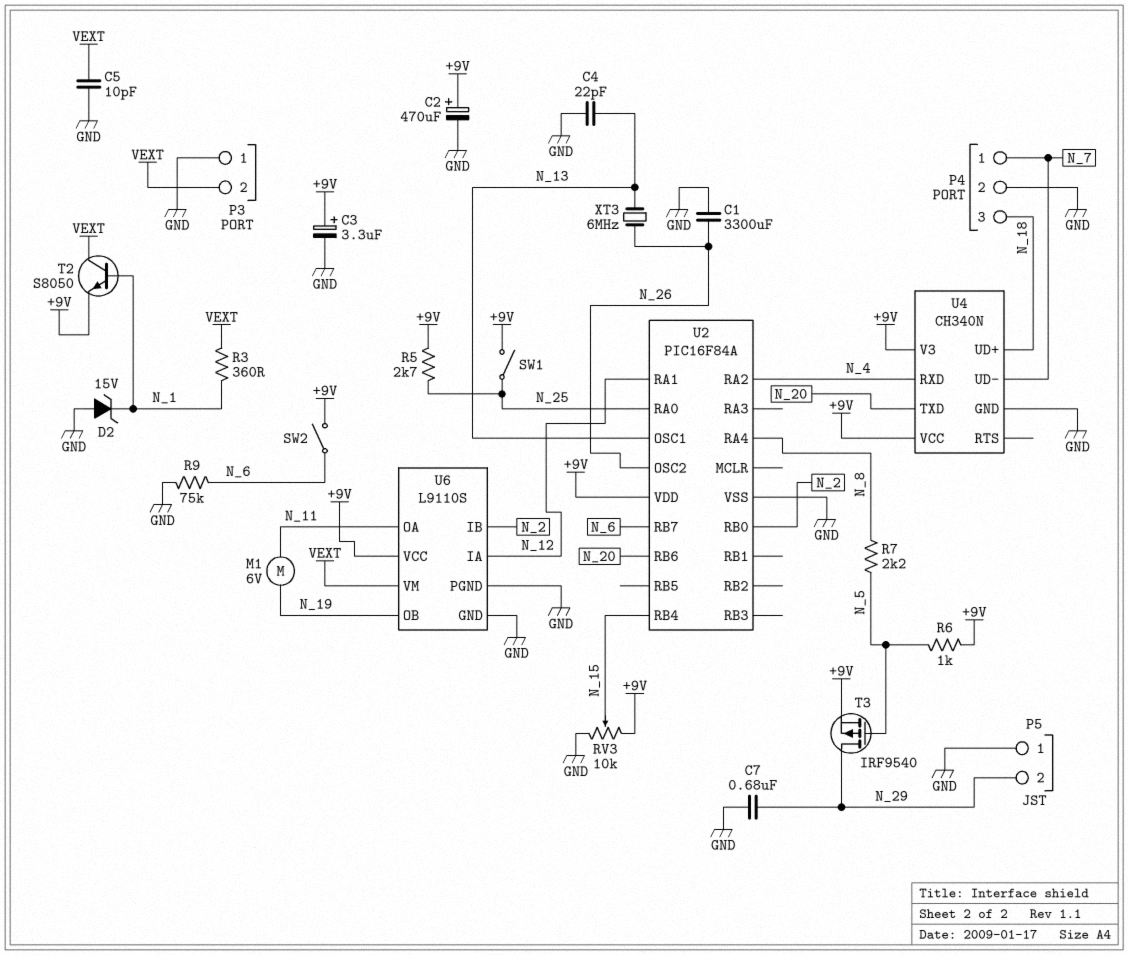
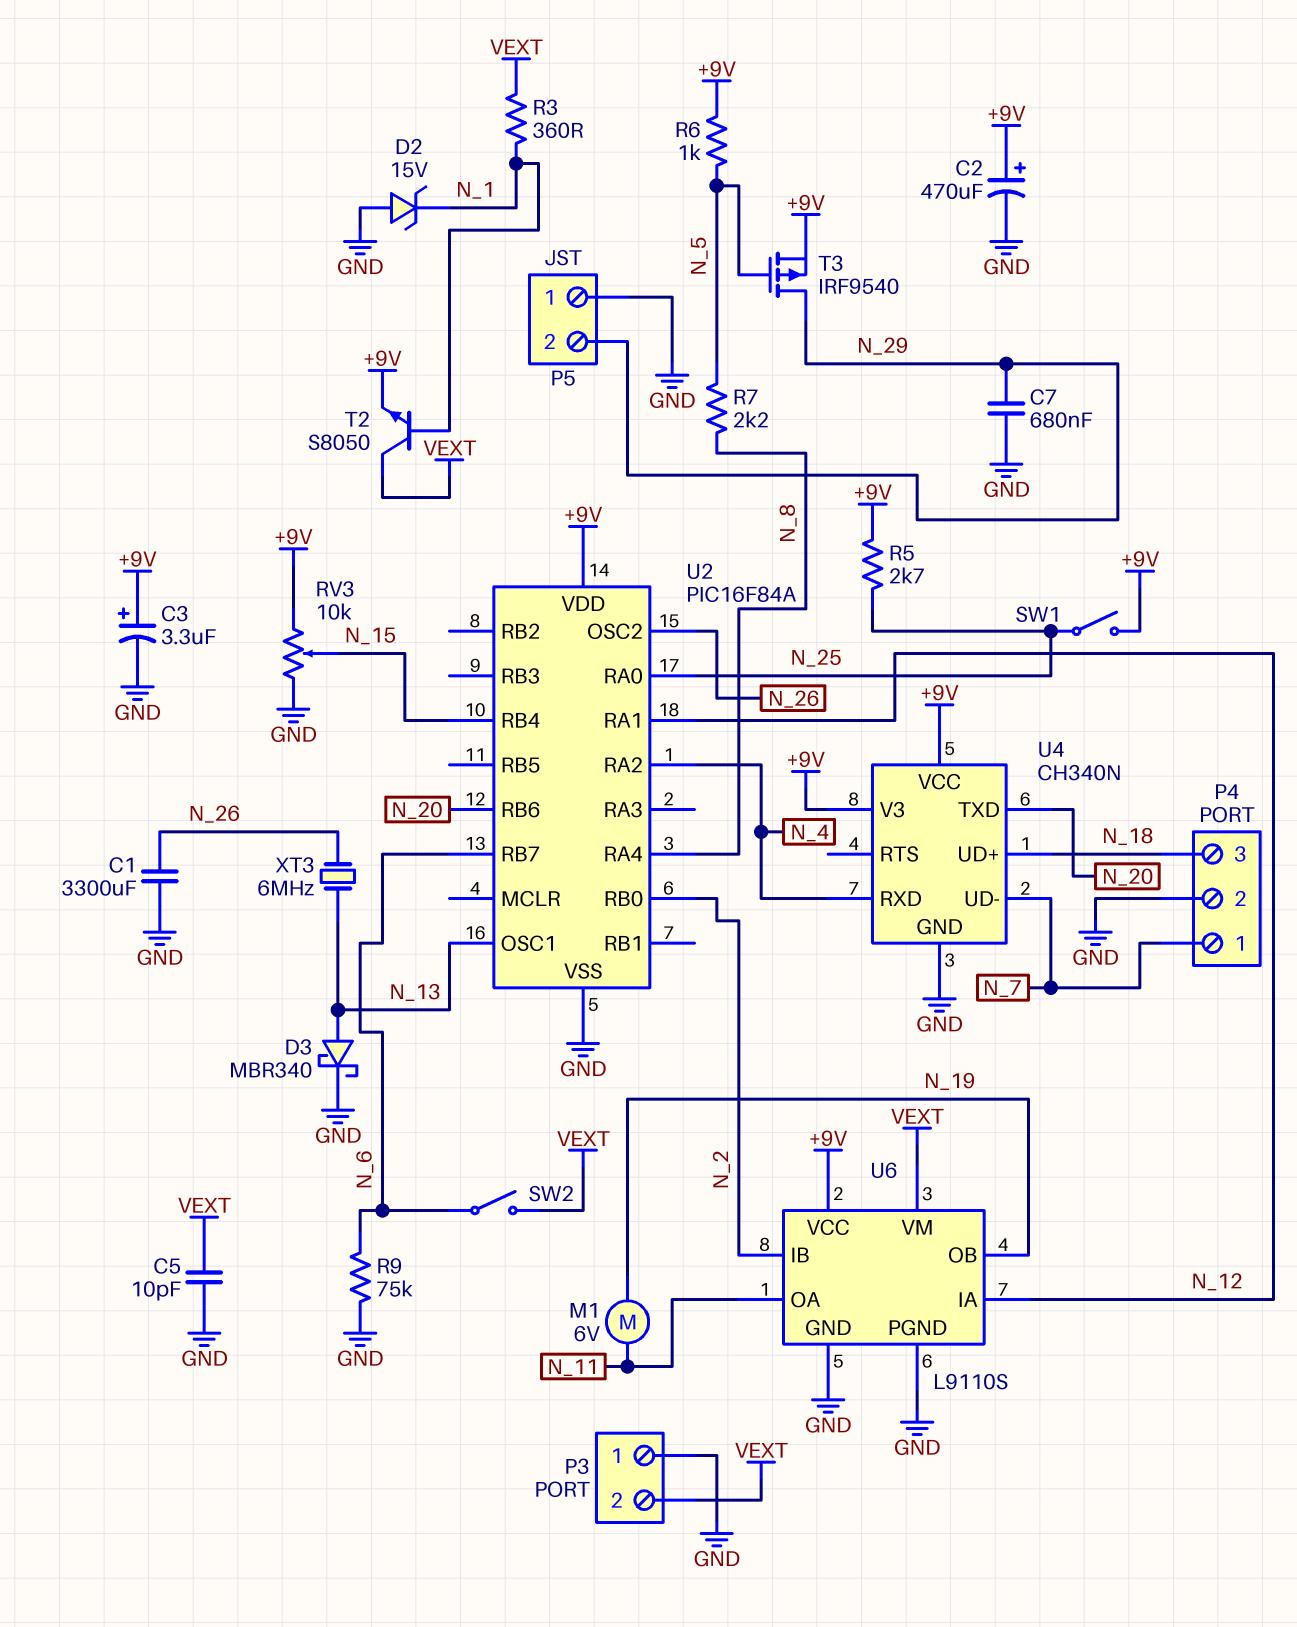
C4: 22pF (GND, N_13) -> none
D3: none -> schottky MBR340 (A N_13, K GND)
SW2: switch (+9V, N_6) -> switch (N_6, VEXT)

